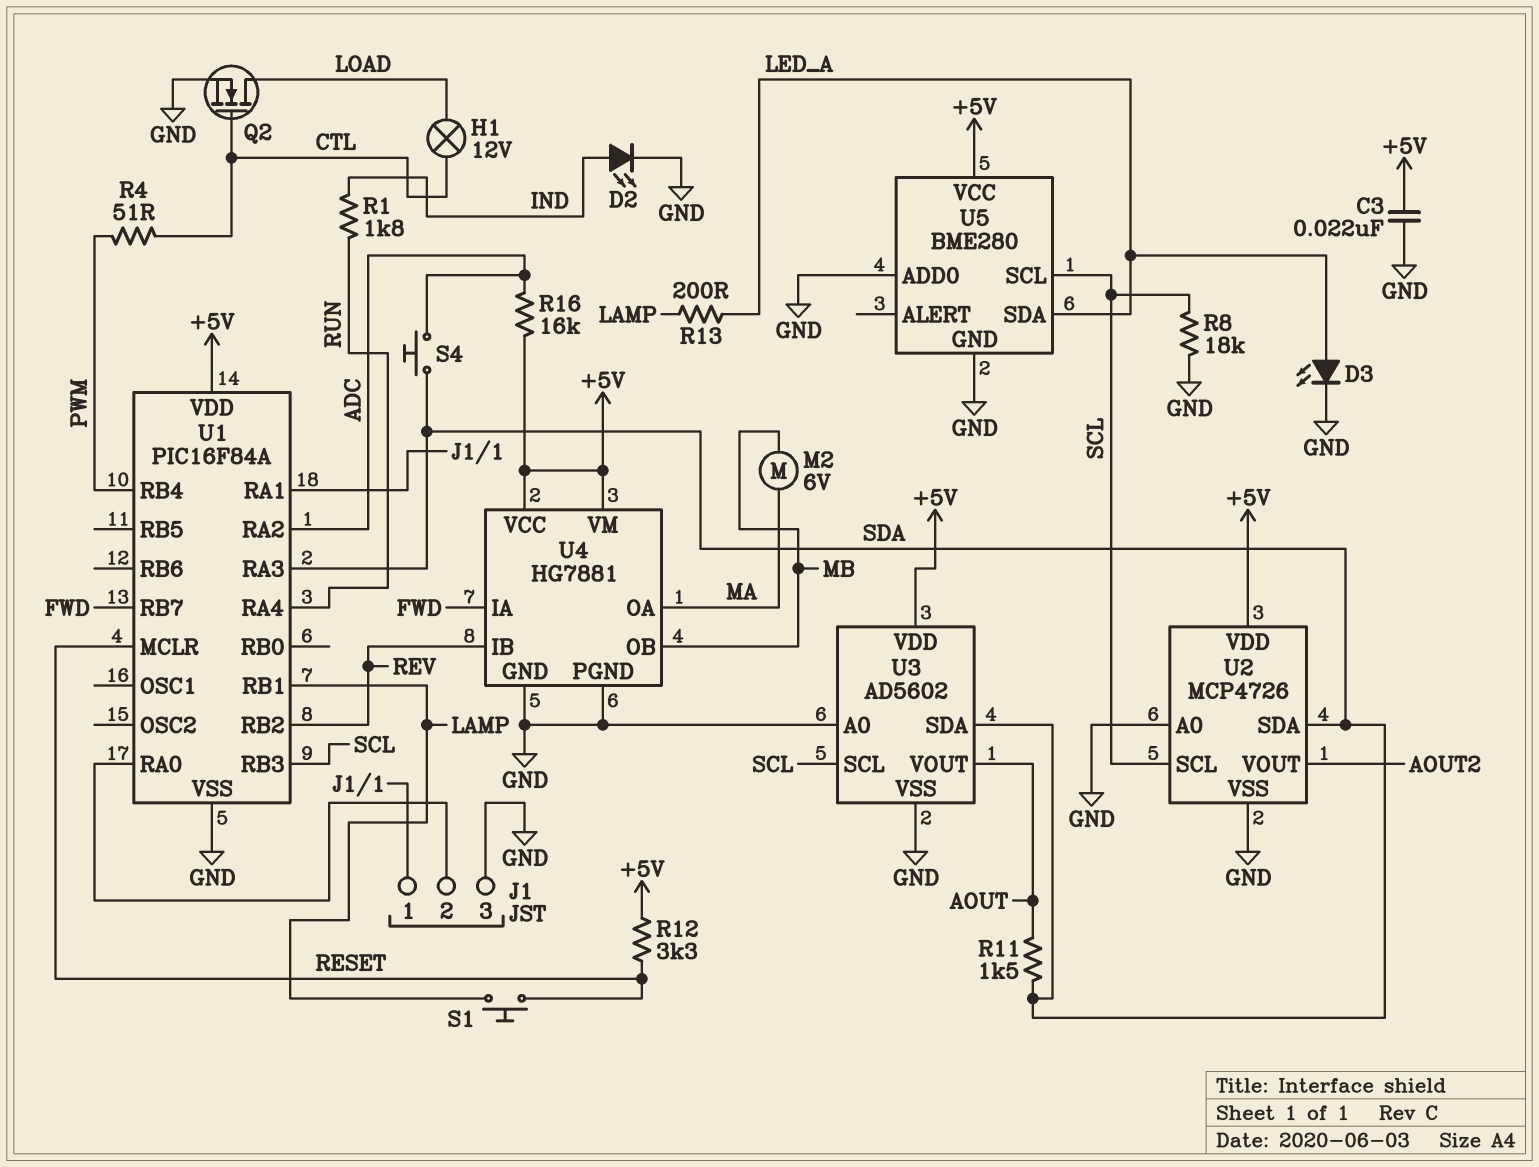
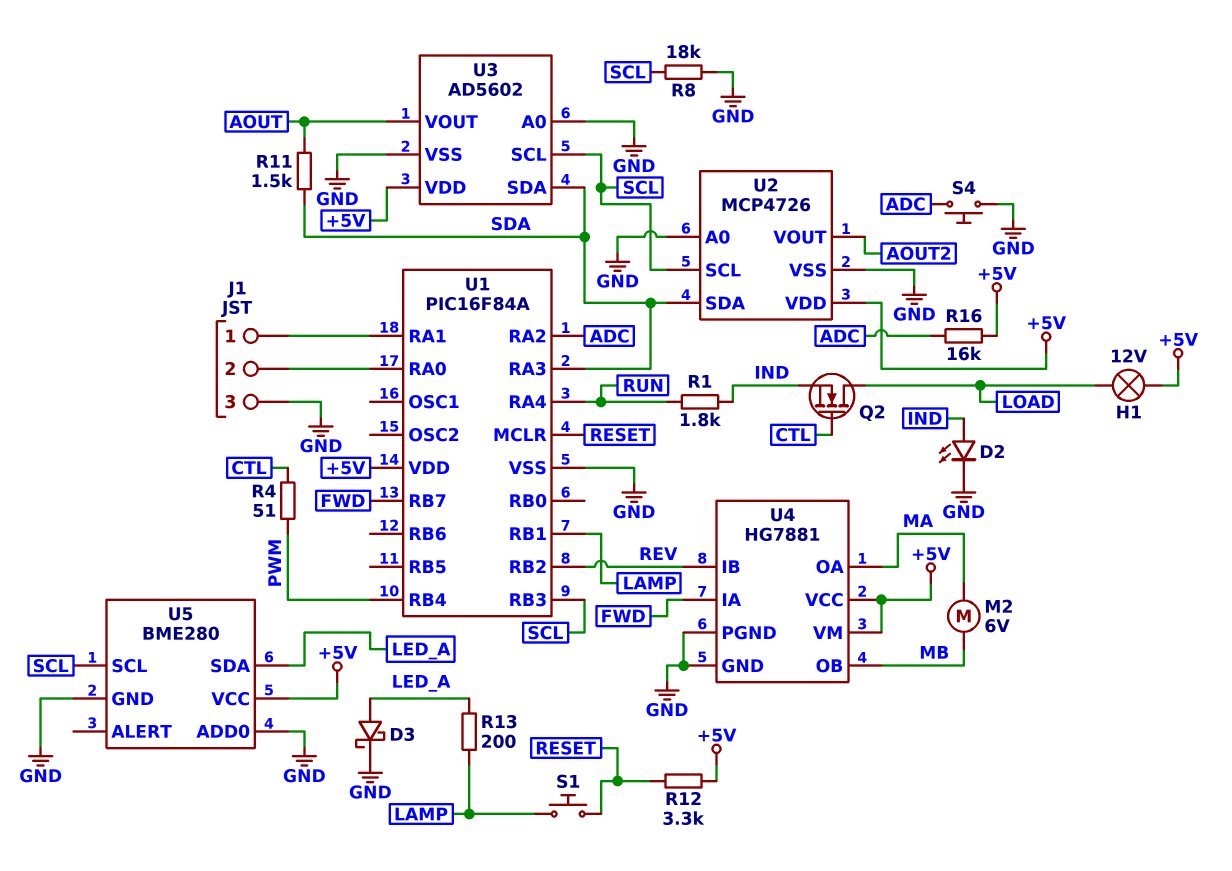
C3: 22nF (+5V, GND) -> none
D3: LED (A LED_A, K GND) -> schottky (A LED_A, K GND)
H1: lamp 12V (CTL, LOAD) -> lamp 12V (+5V, LOAD)
Q2: NMOS (G CTL, D LOAD, S GND) -> NMOS (G CTL, D LOAD, S IND)
S4: button (ADC, SDA) -> button (ADC, GND)

